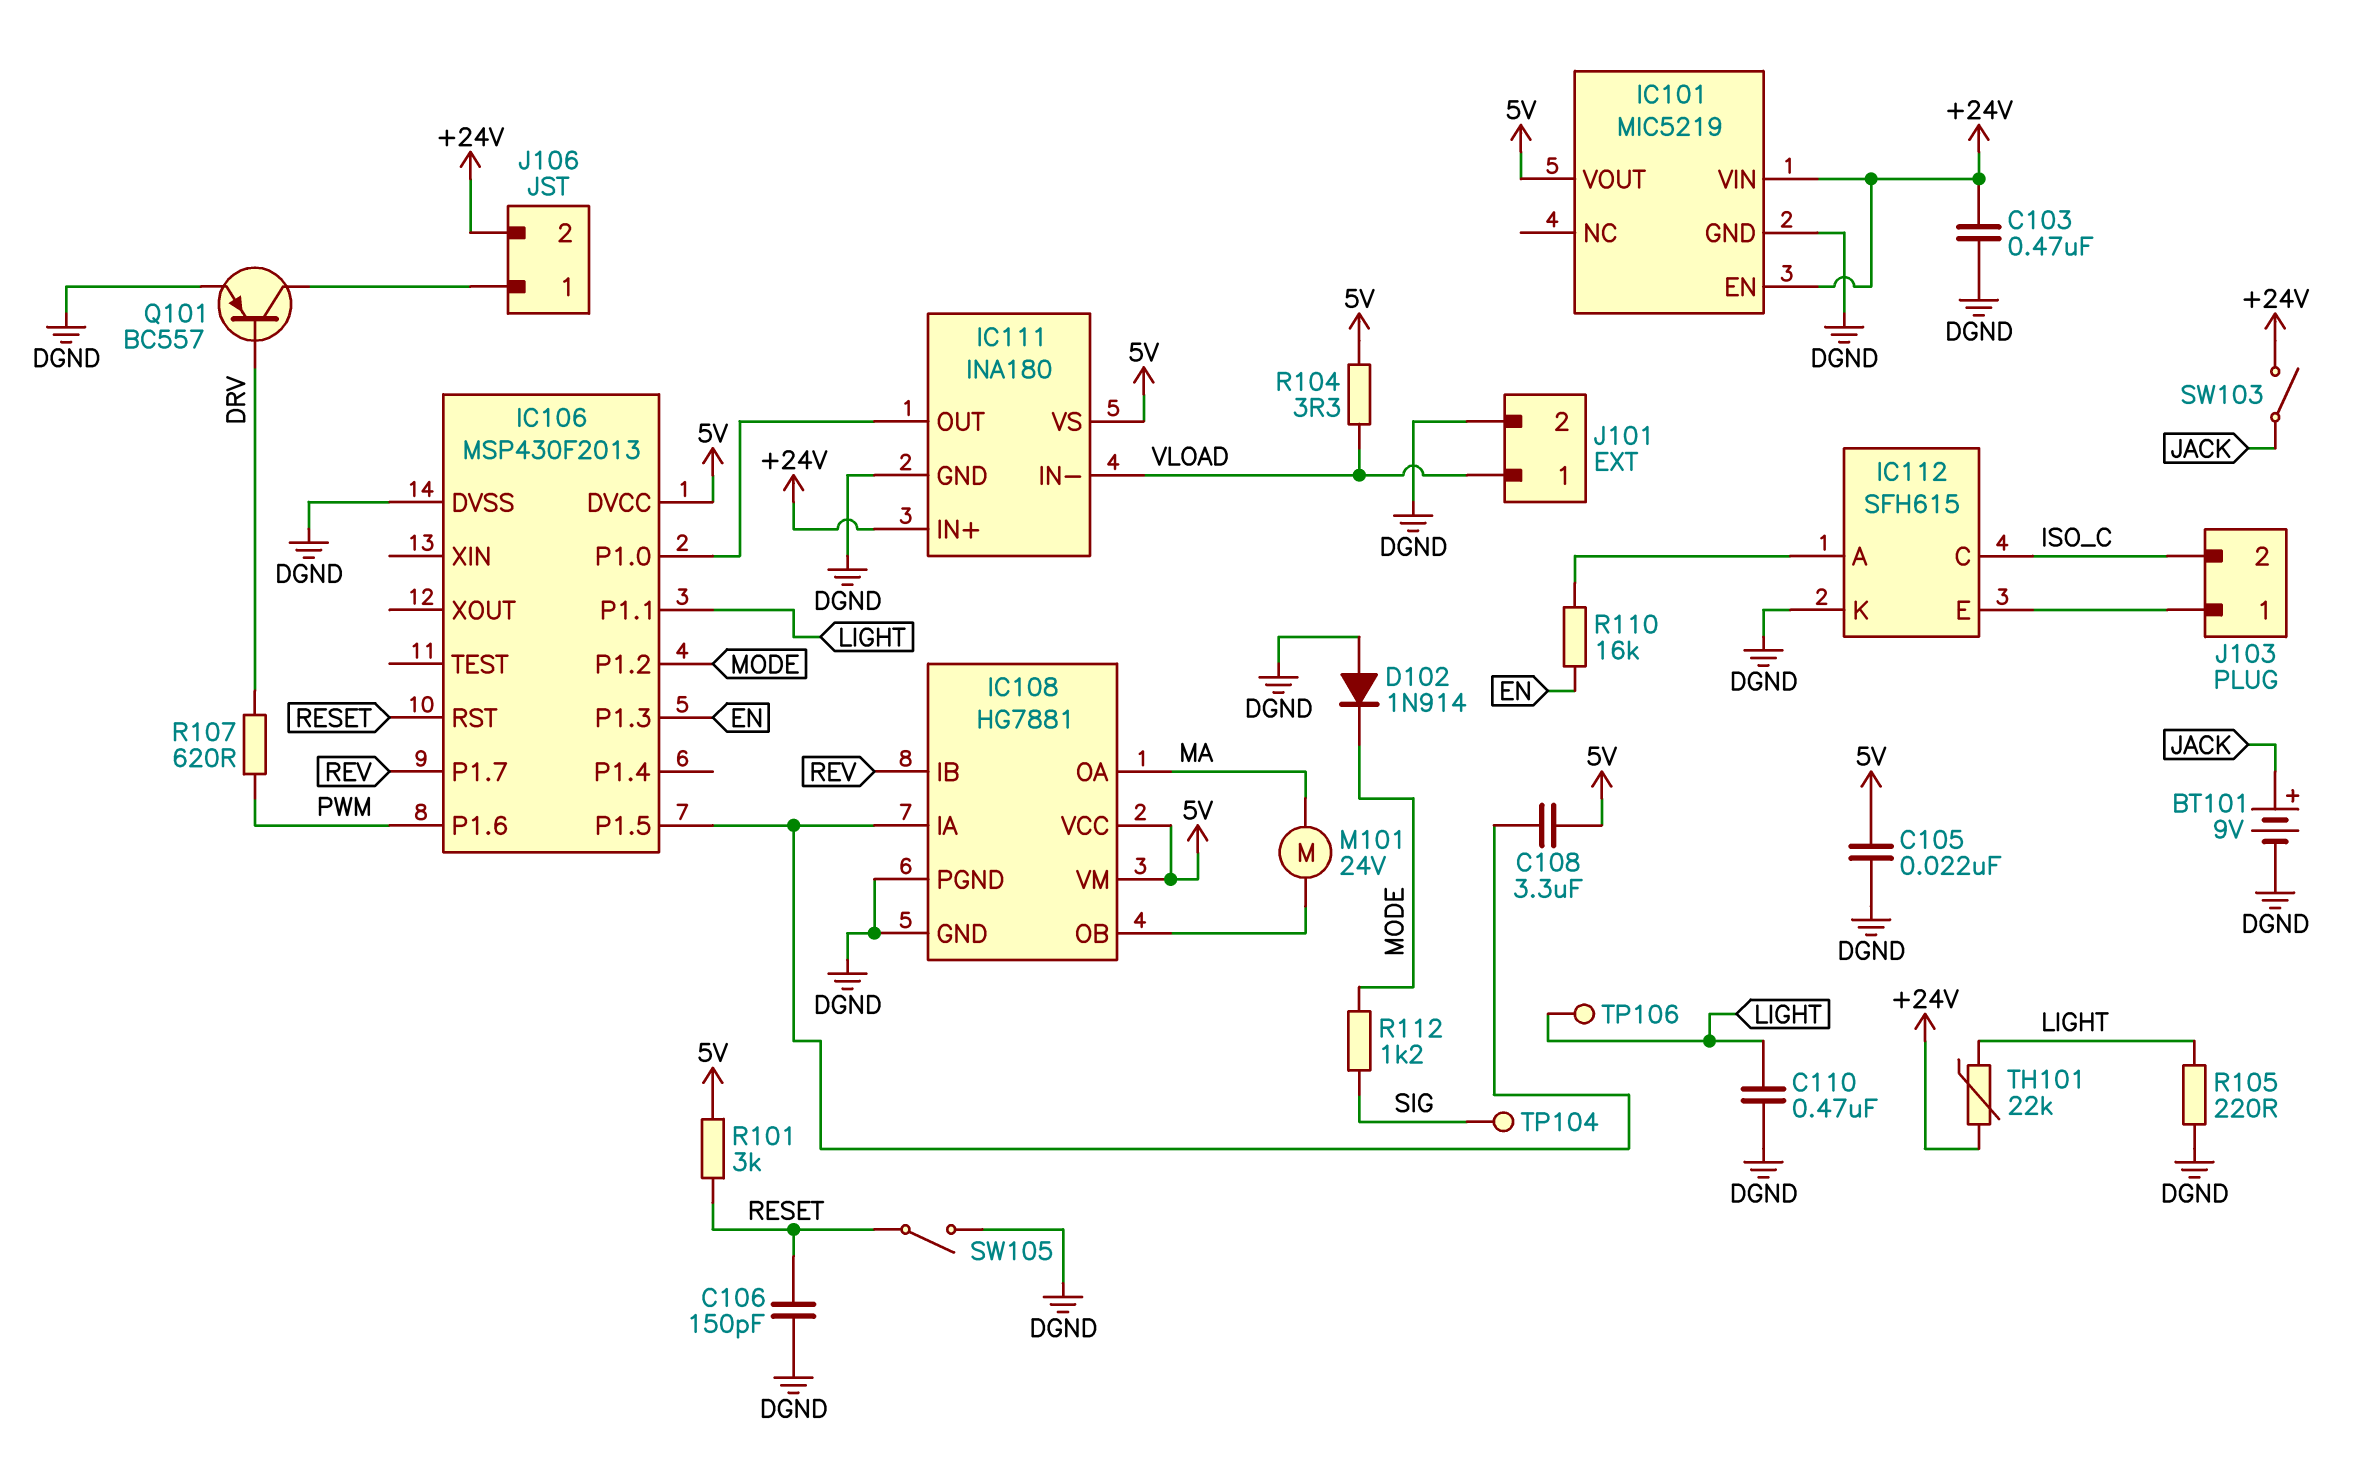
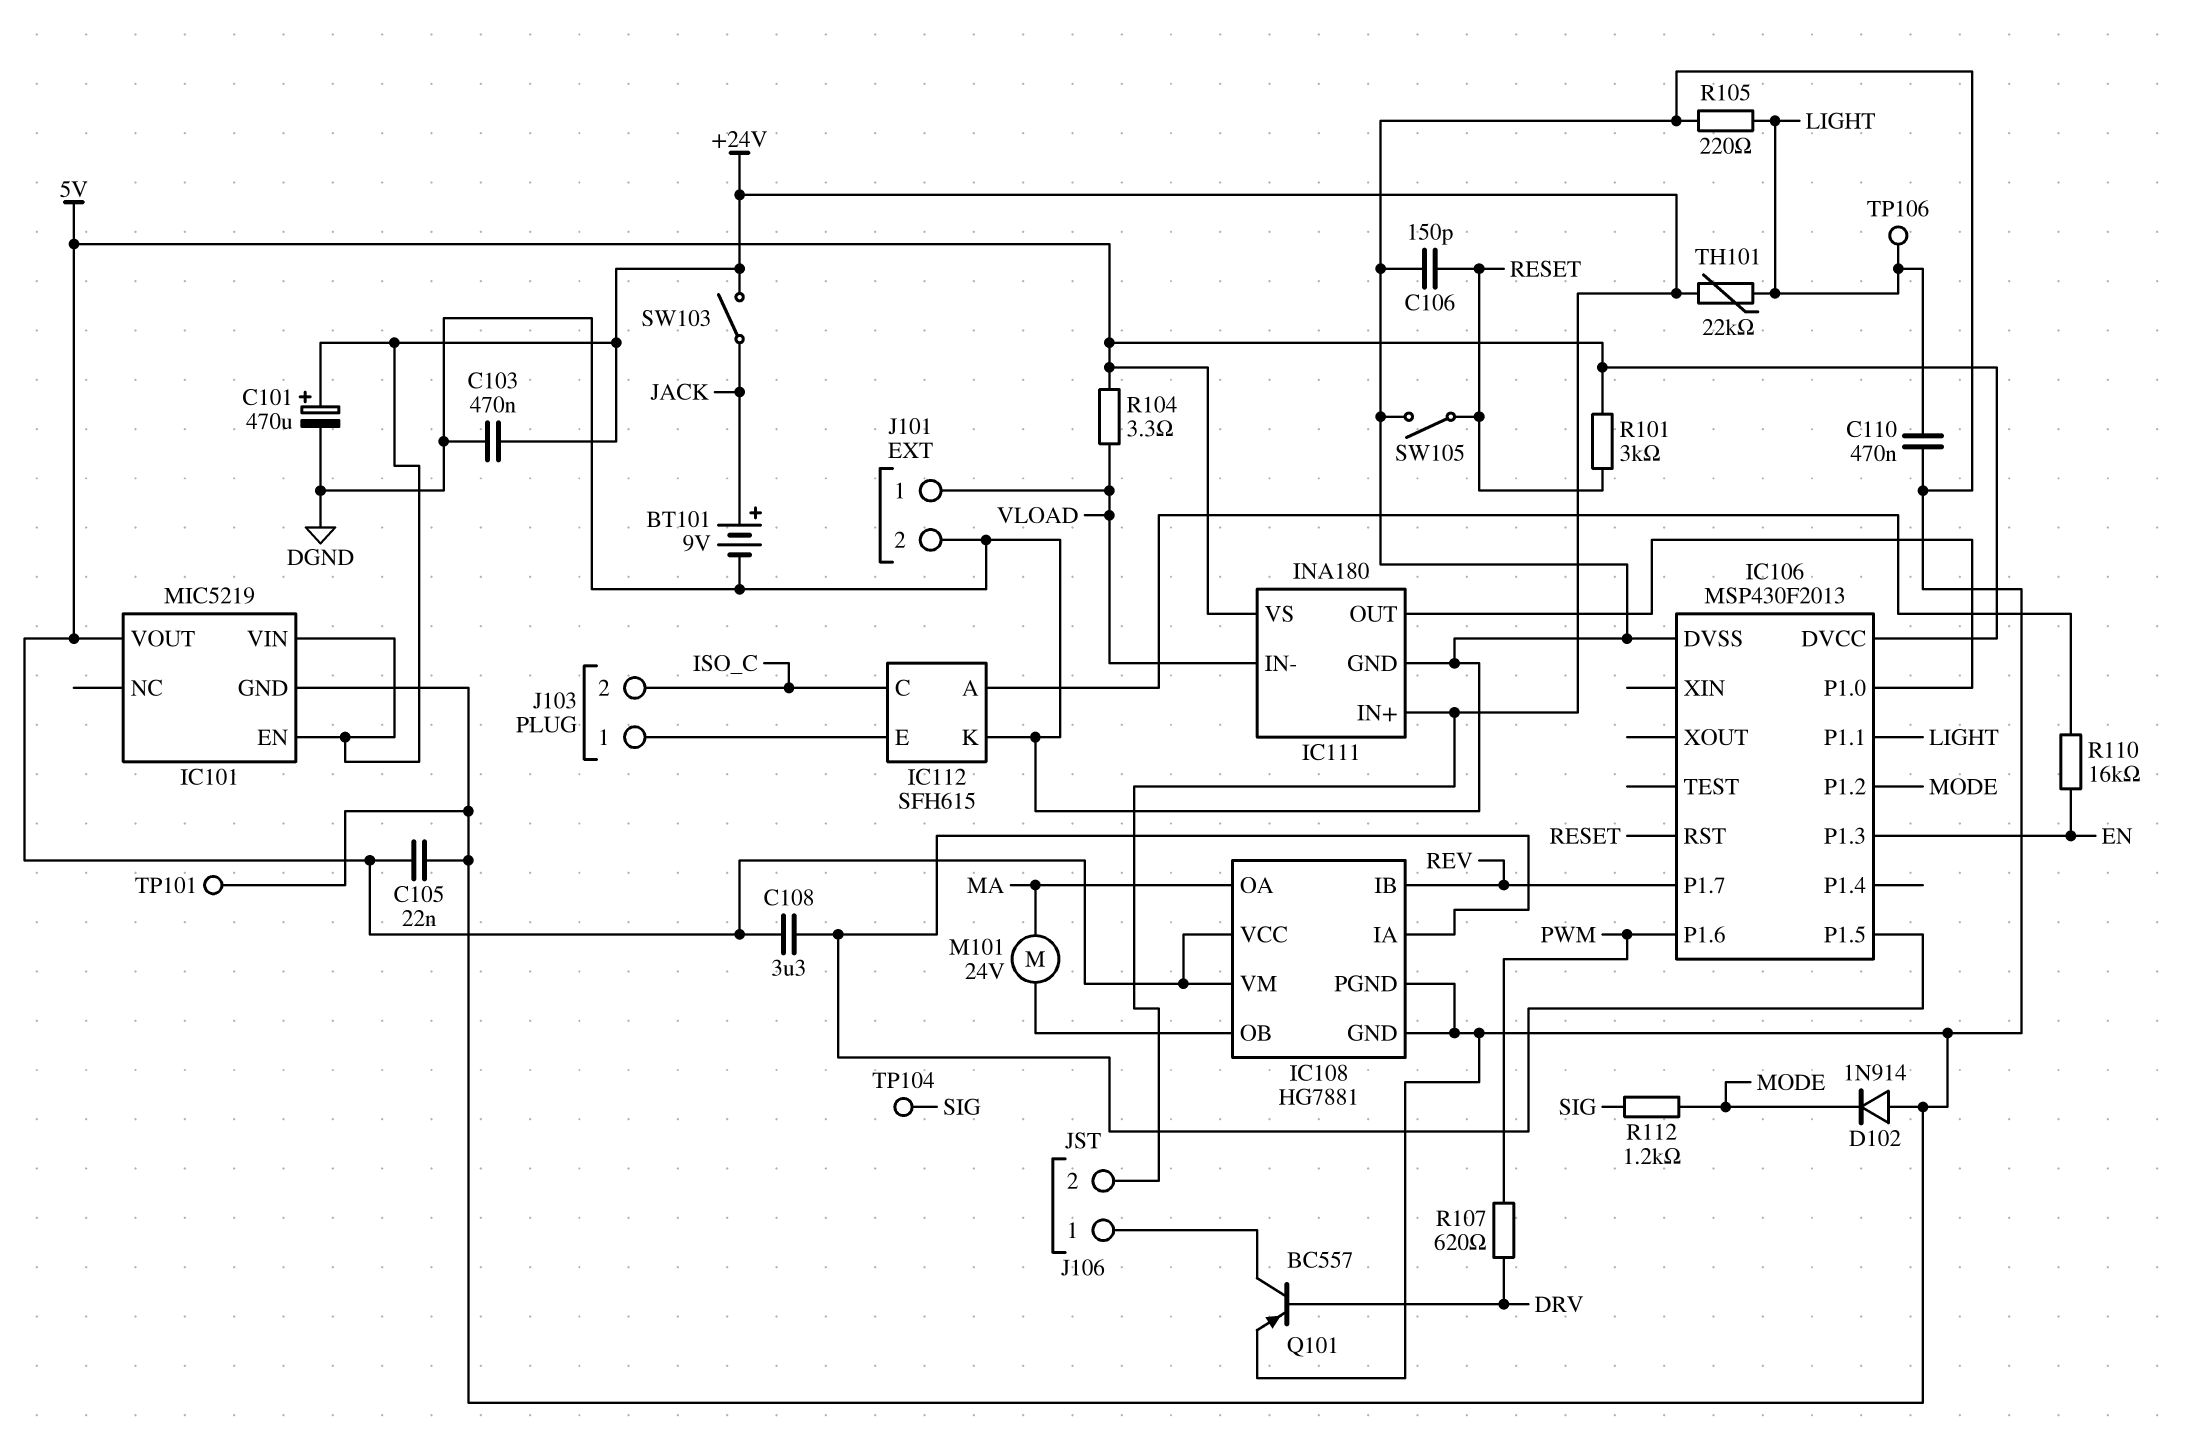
C101: none -> 470uF (plus +24V, minus DGND)
TP101: none -> test point (DGND)

